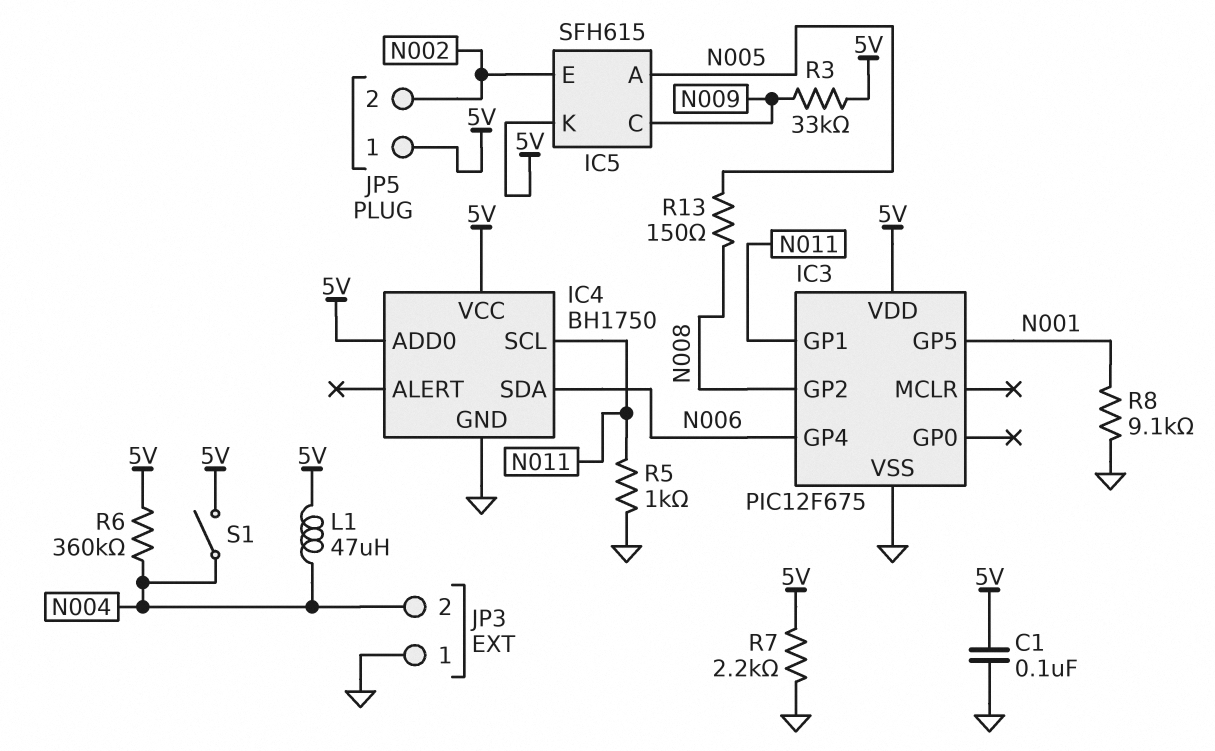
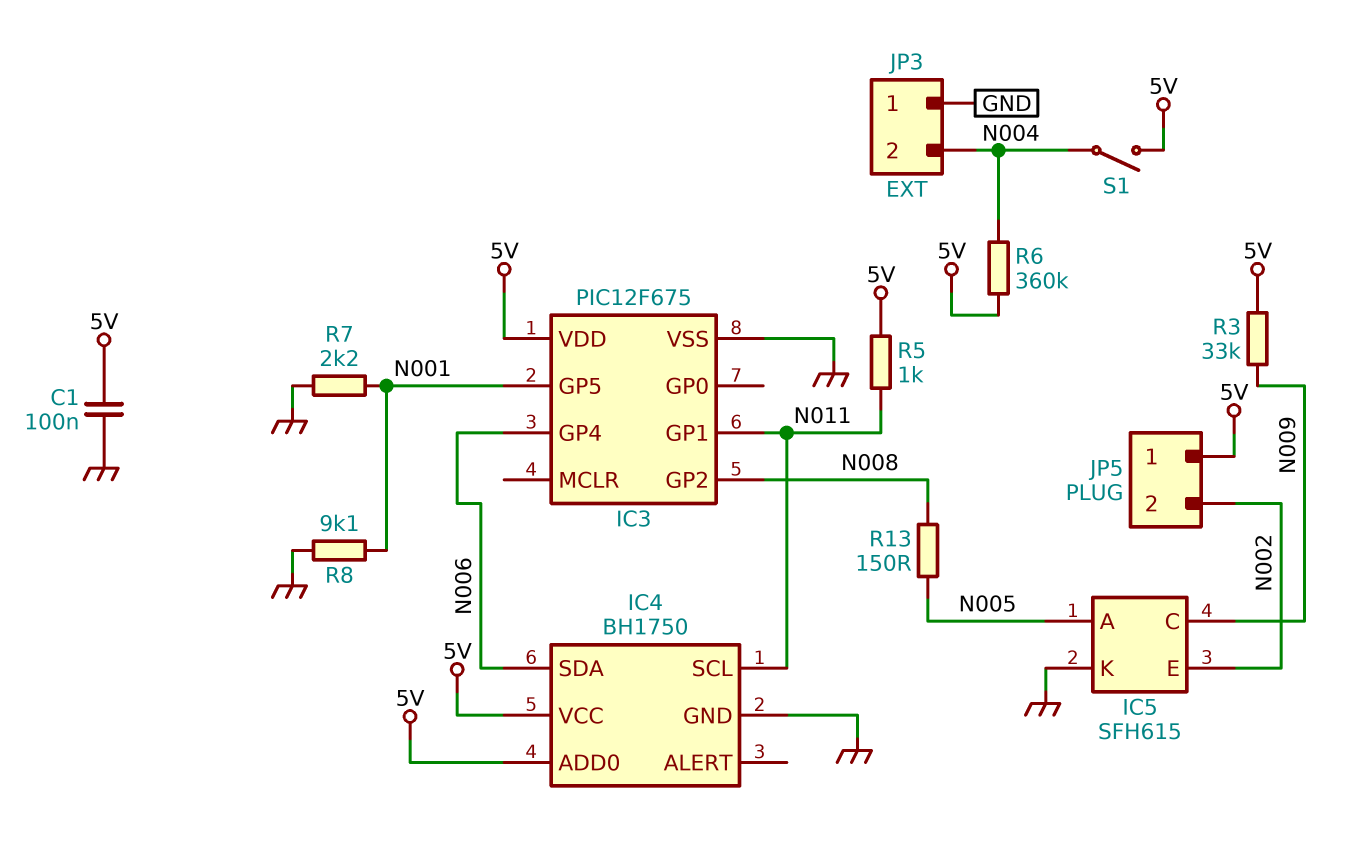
IC5 pin K: 5V -> GND
L1: 47uH (5V, N004) -> none
R5: 1k (GND, N011) -> 1k (5V, N011)
R7: 2.2k (5V, GND) -> 2.2k (GND, N001)

